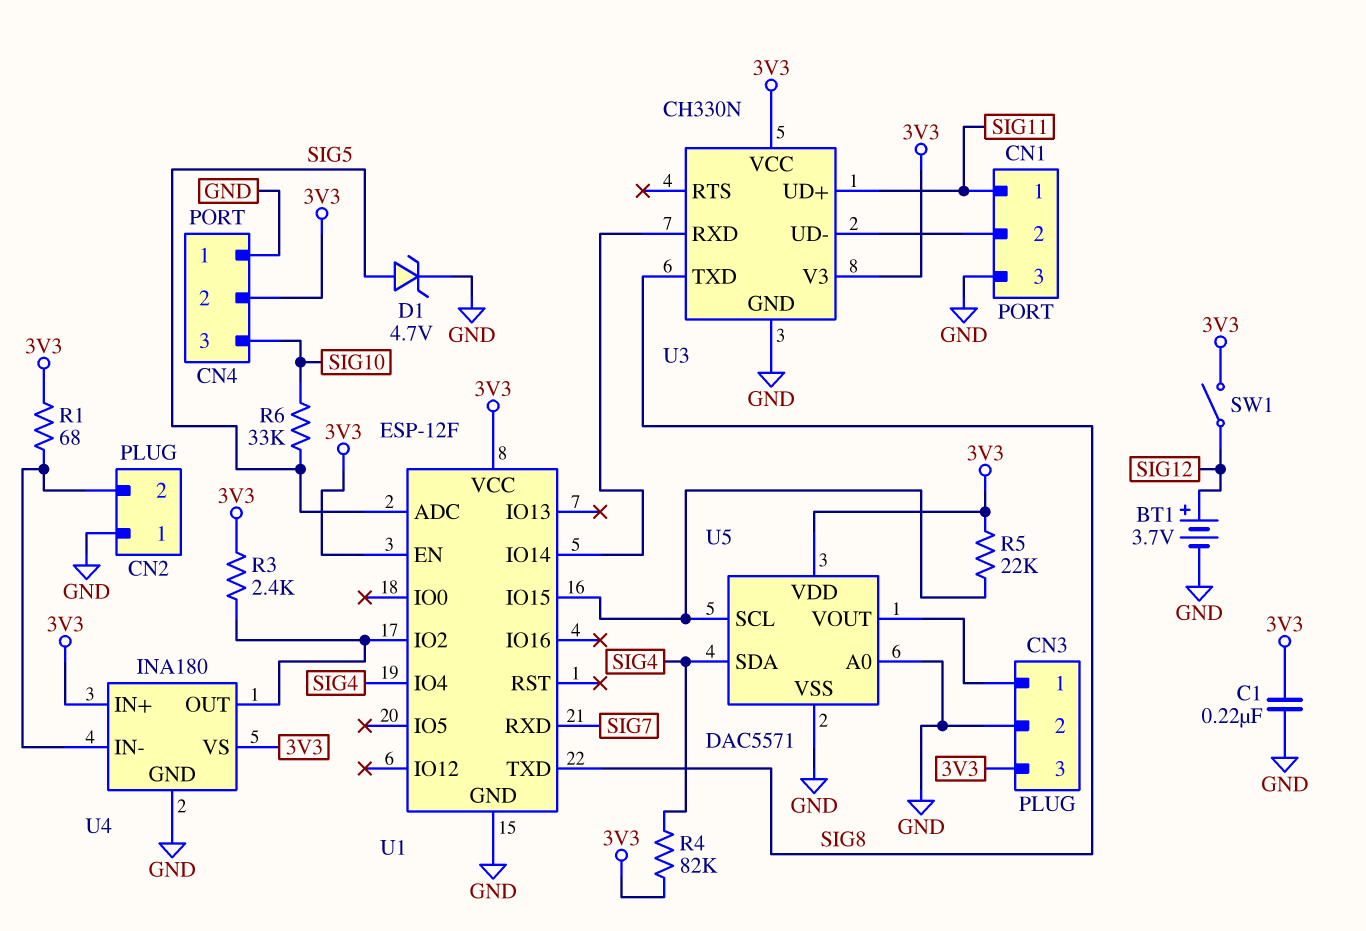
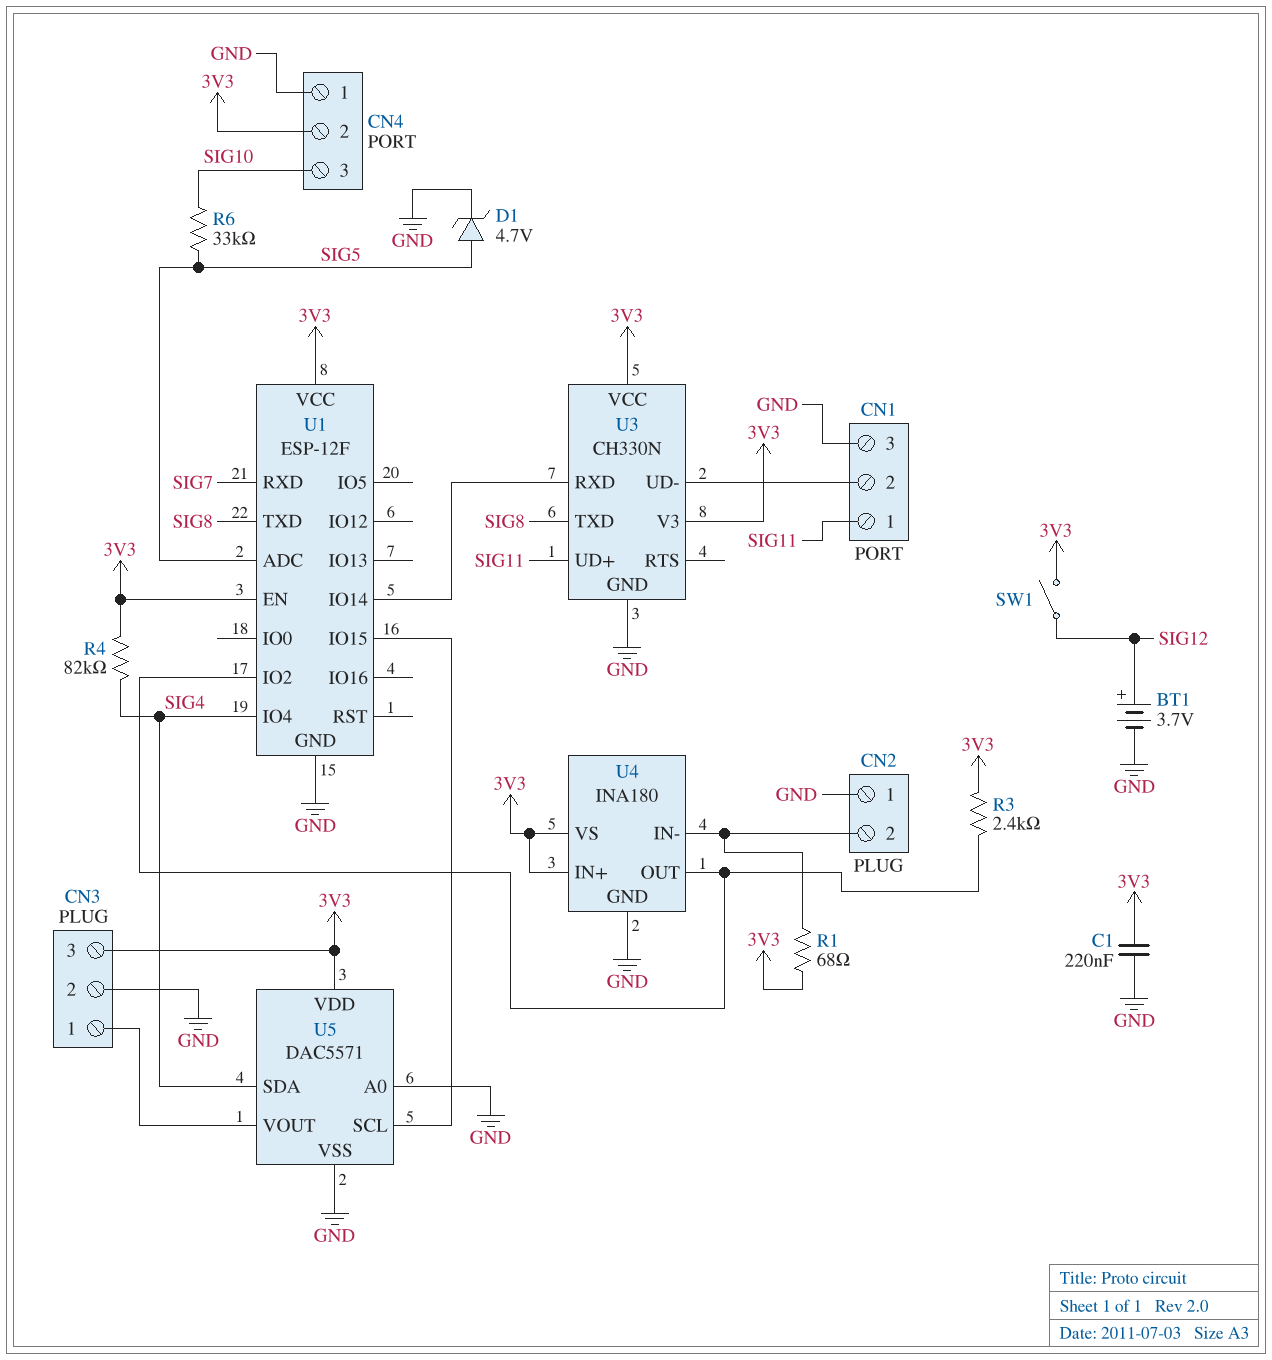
R5: 22k (3V3, U1/IO15) -> none

